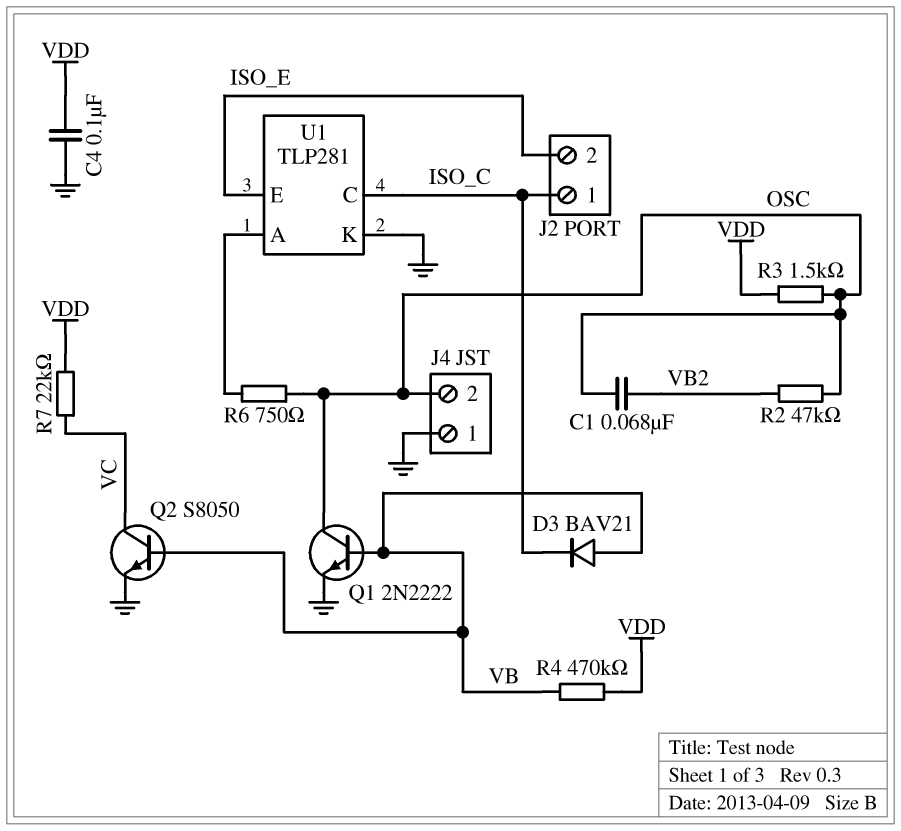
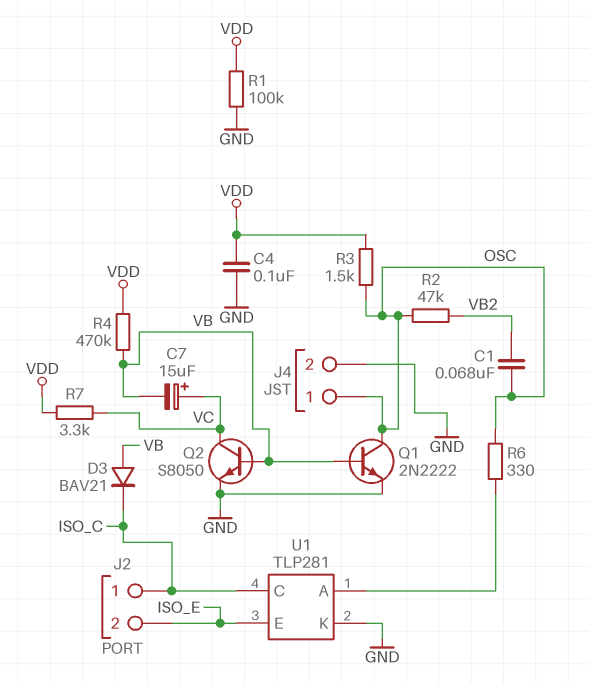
C7: none -> 15uF (plus VC, minus VB)
J4 pin 1: GND -> OSC
J4 pin 2: OSC -> GND
R1: none -> 100k (GND, VDD)
R6: 750 (OSC, U1/A) -> 330 (OSC, U1/A)
R7: 22k (VC, VDD) -> 3.3k (VC, VDD)

